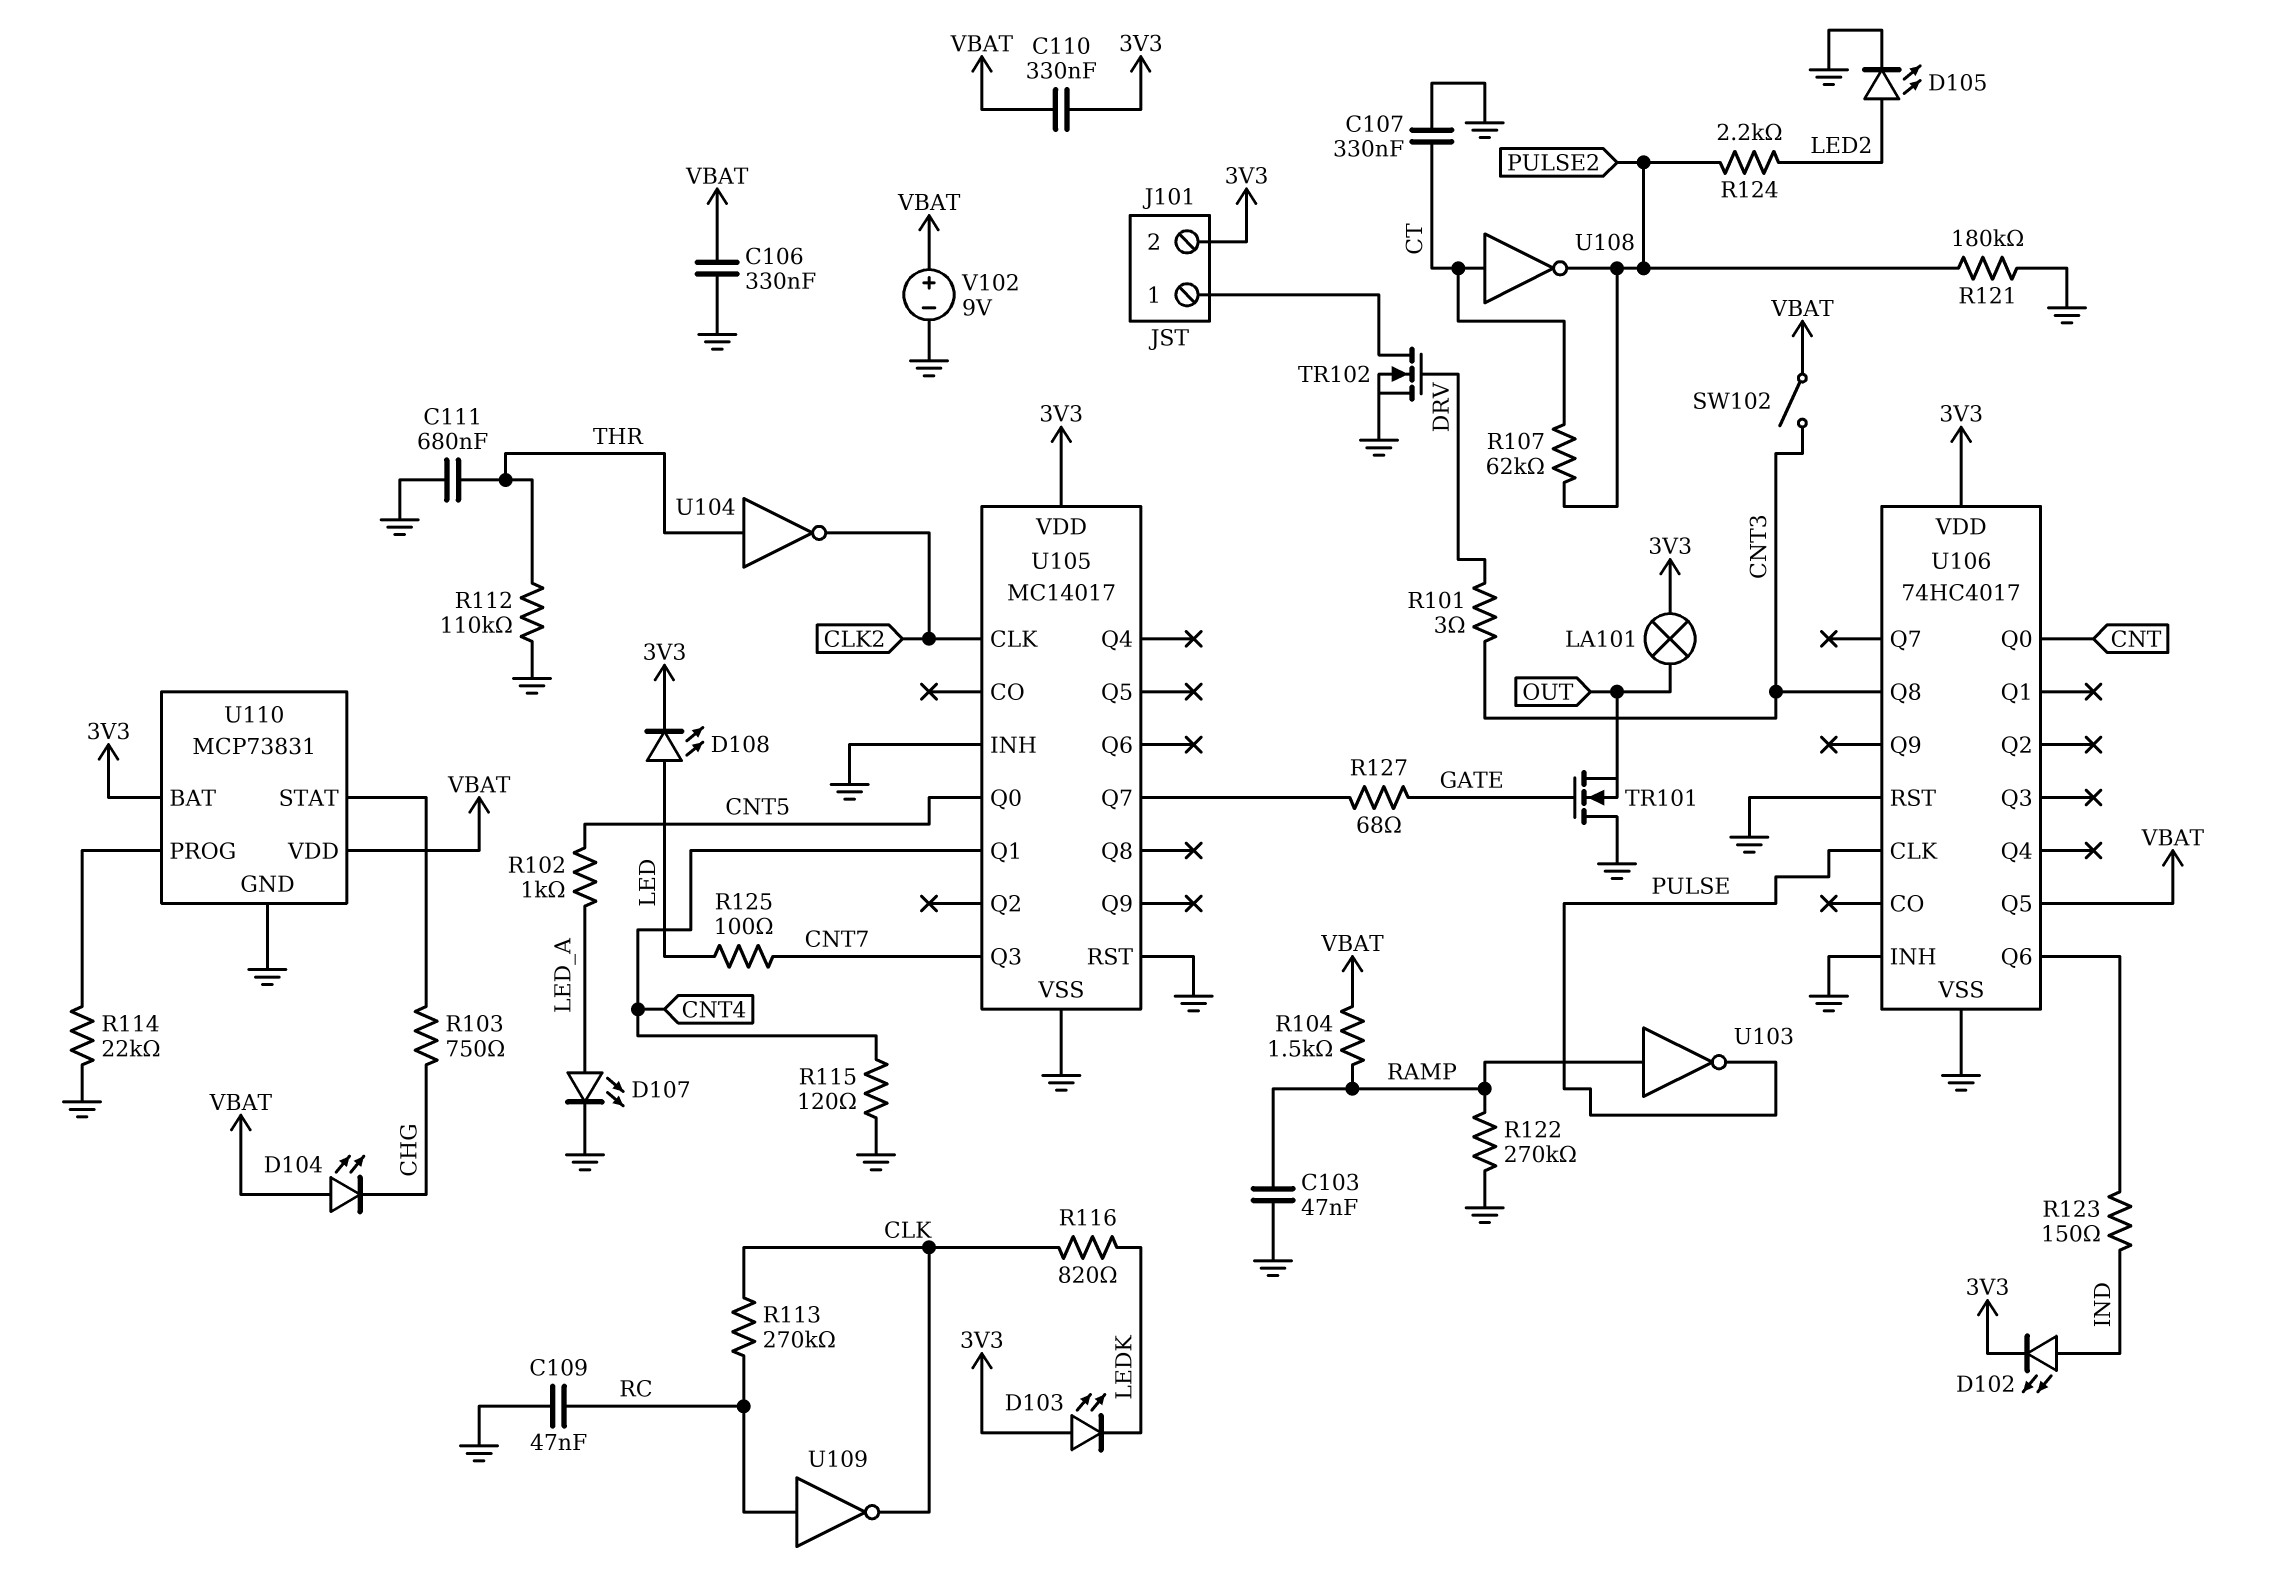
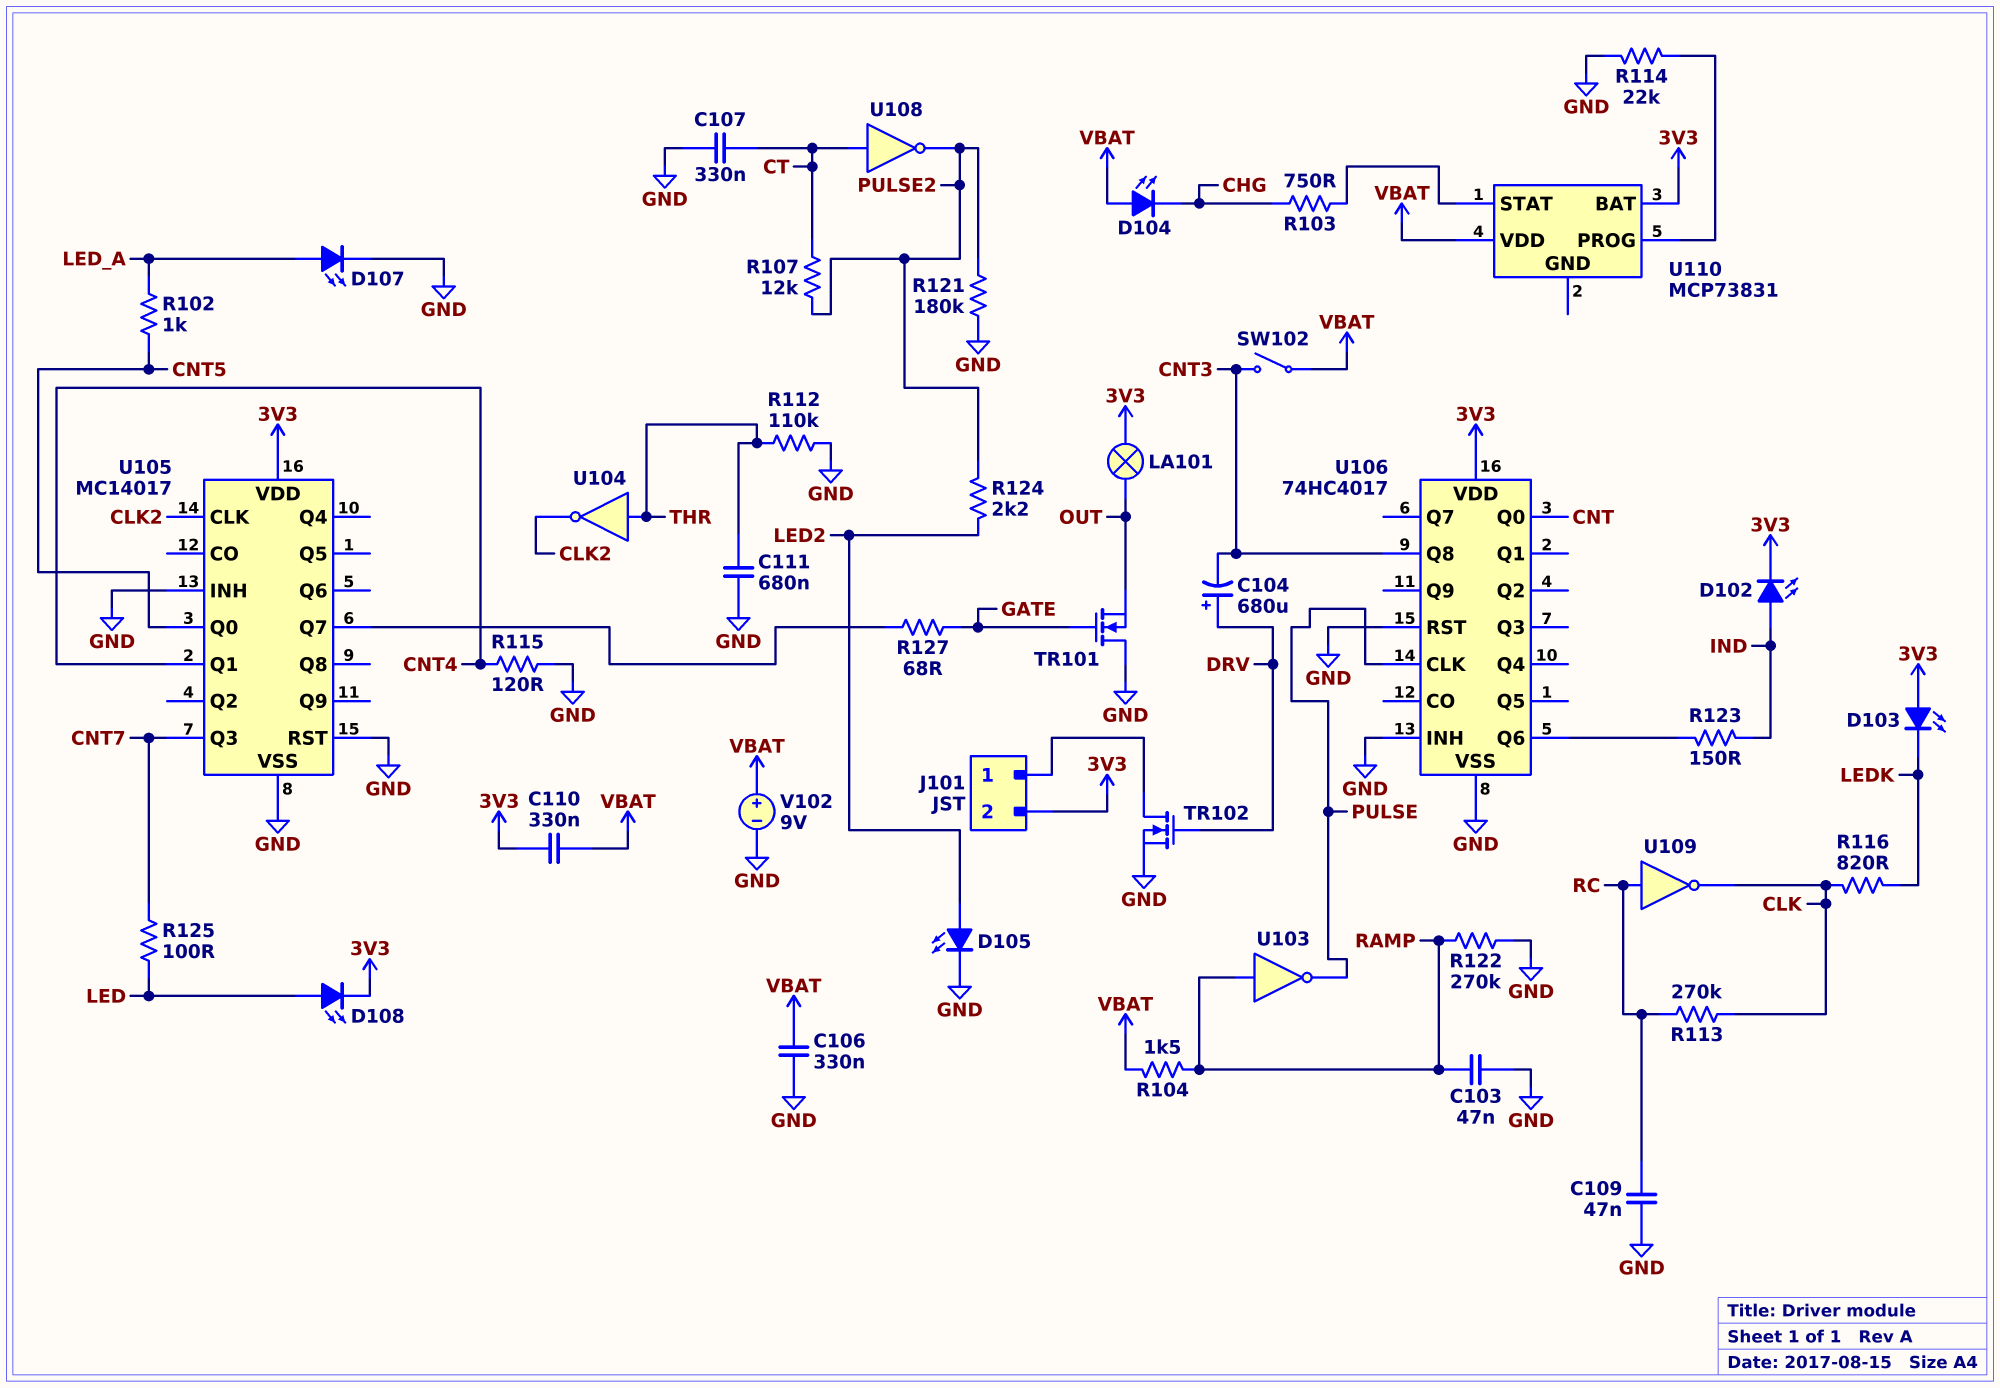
C104: none -> 680uF (plus DRV, minus CNT3)
R101: 3 (CNT3, DRV) -> none
R107: 62k (CT, PULSE2) -> 12k (CT, PULSE2)
U106 pin Q5: VBAT -> none
U110 pin GND: GND -> none

